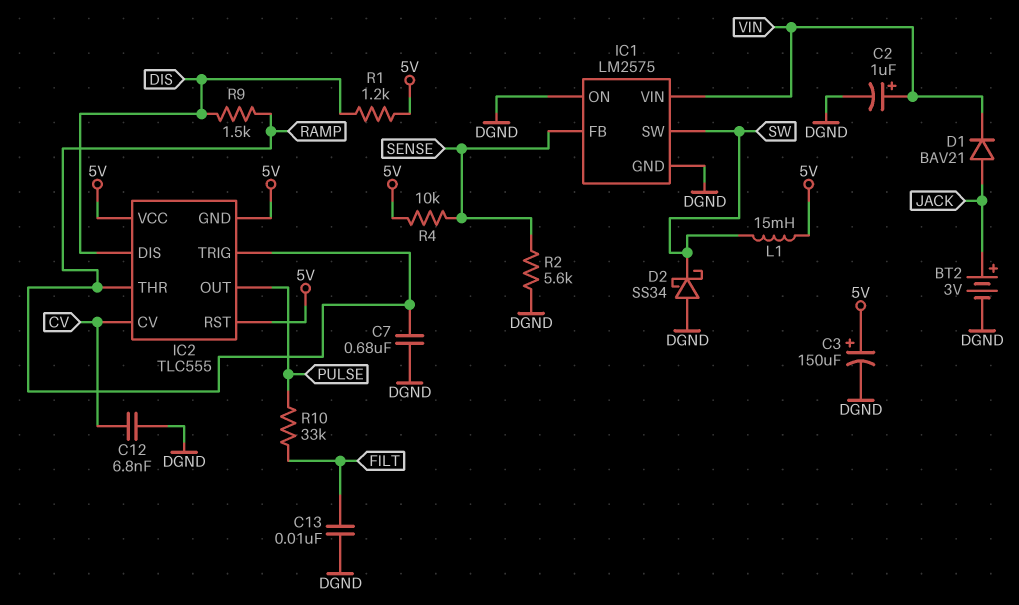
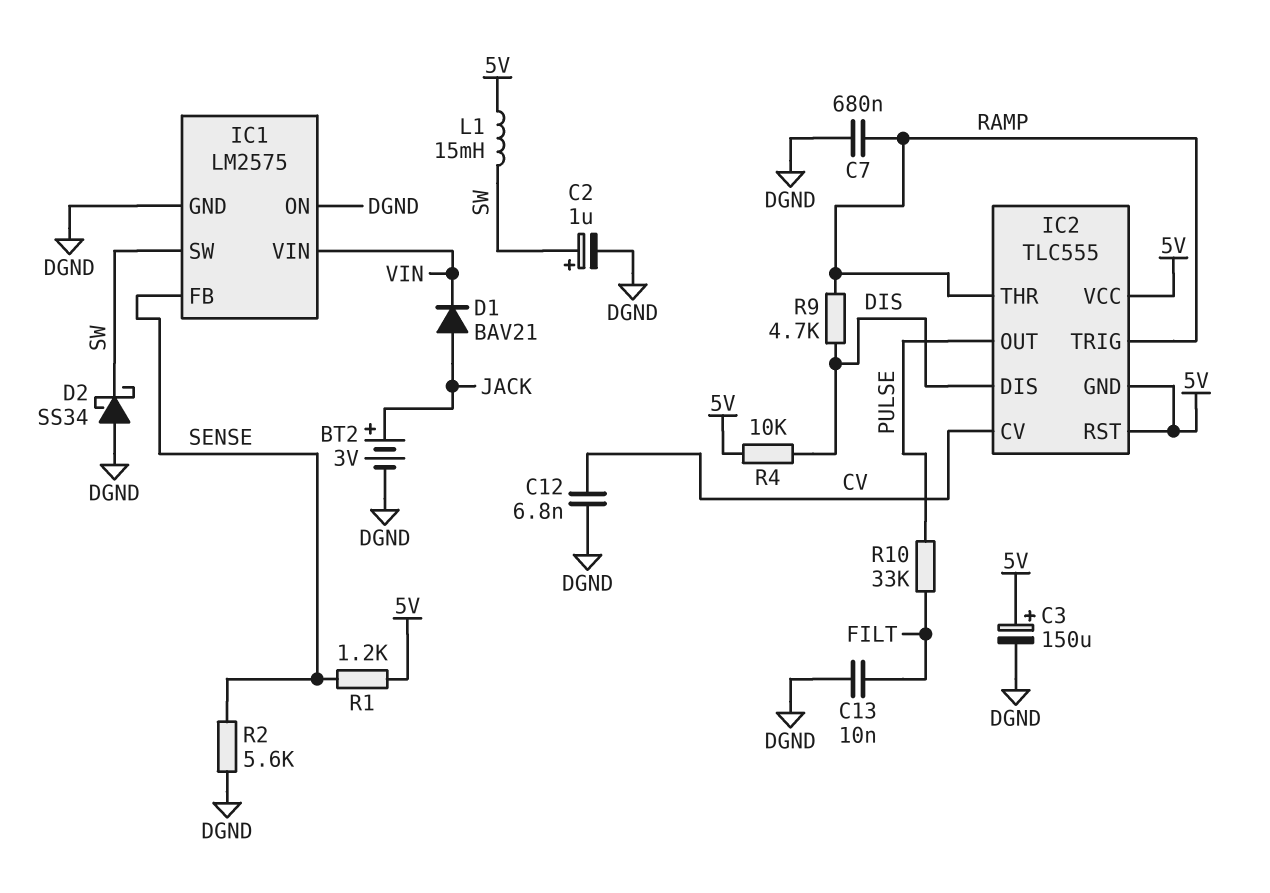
C2: 1uF (plus VIN, minus DGND) -> 1uF (plus SW, minus DGND)
R1: 1.2k (5V, DIS) -> 1.2k (5V, SENSE)
R4: 10k (5V, SENSE) -> 10k (5V, DIS)
R9: 1.5k (DIS, RAMP) -> 4.7k (DIS, RAMP)

